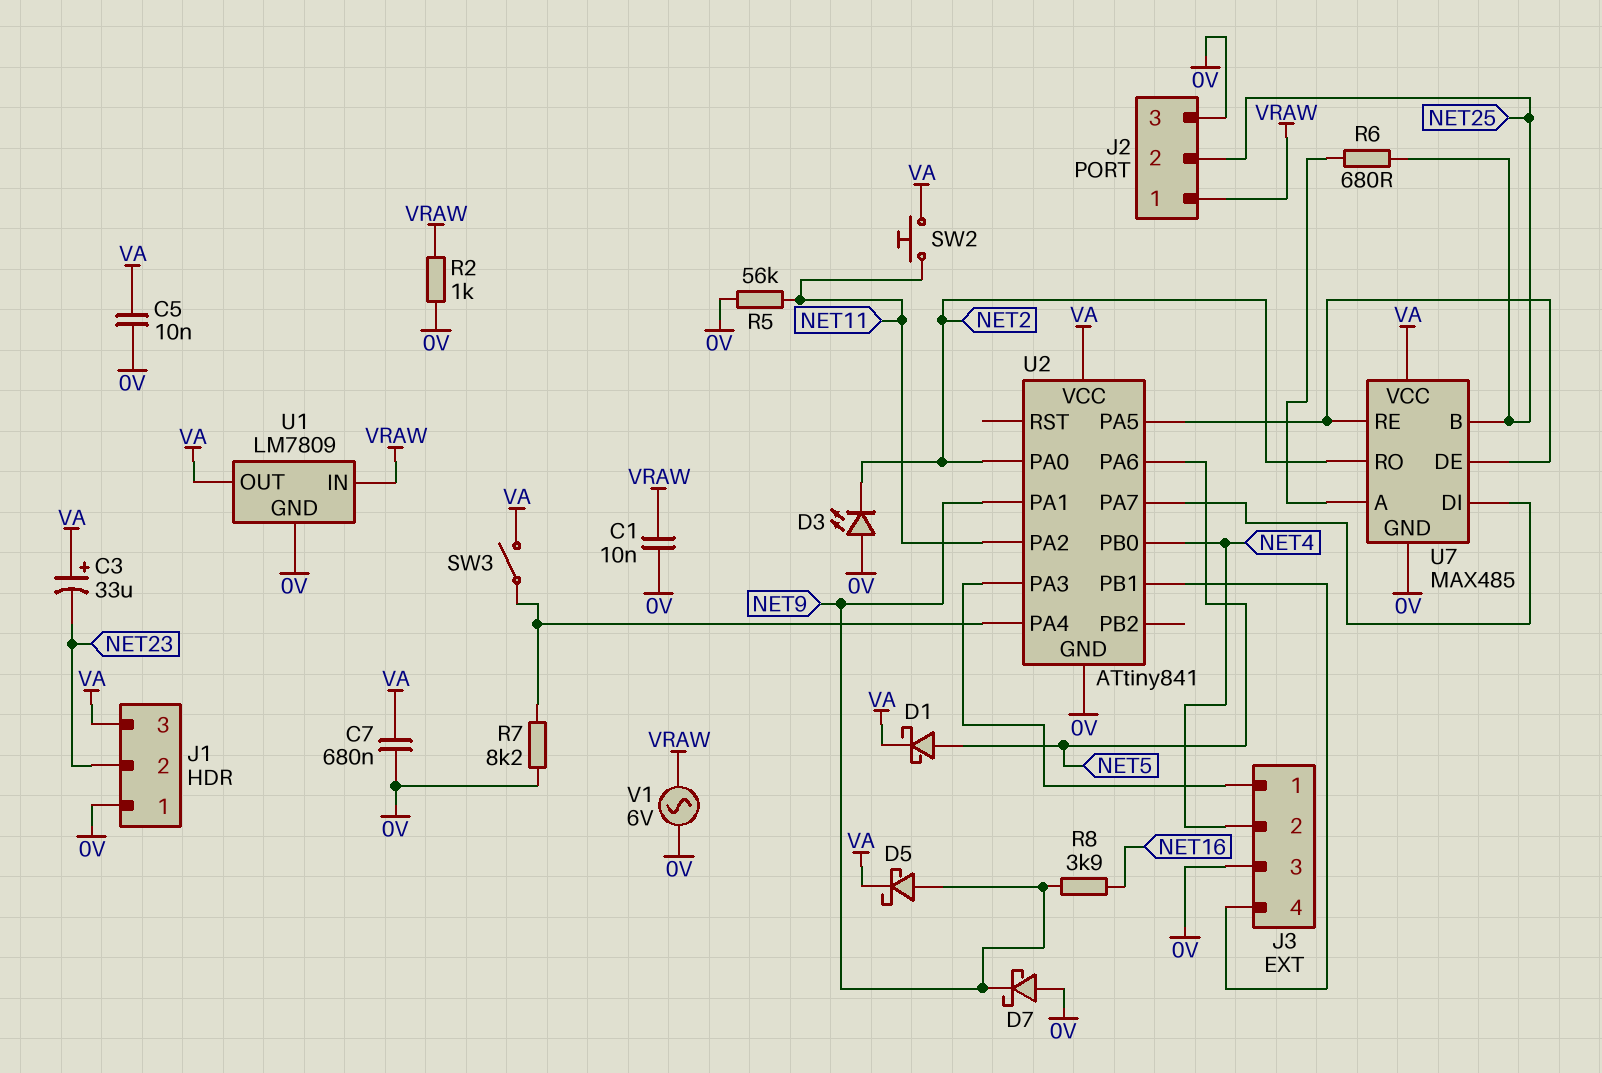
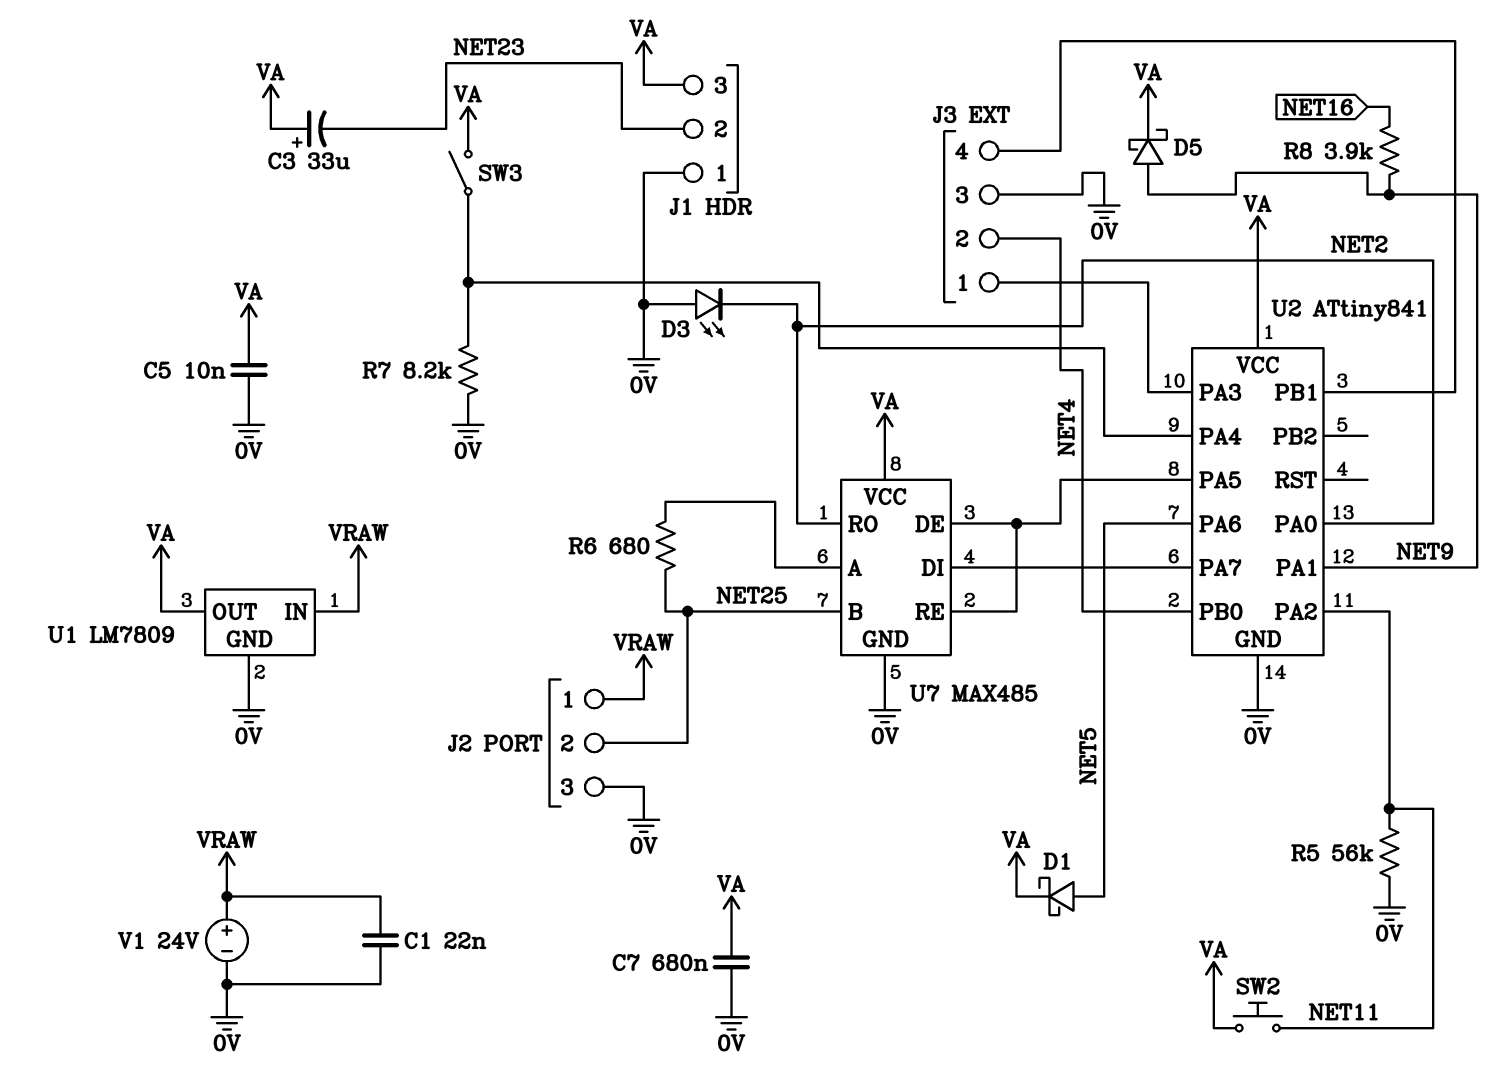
C1: 10nF (0V, VRAW) -> 22nF (0V, VRAW)
D7: schottky (A 0V, K NET9) -> none
R2: 1k (0V, VRAW) -> none
V1: AC 6V (0V, VRAW) -> 24V (plus VRAW, minus 0V)

